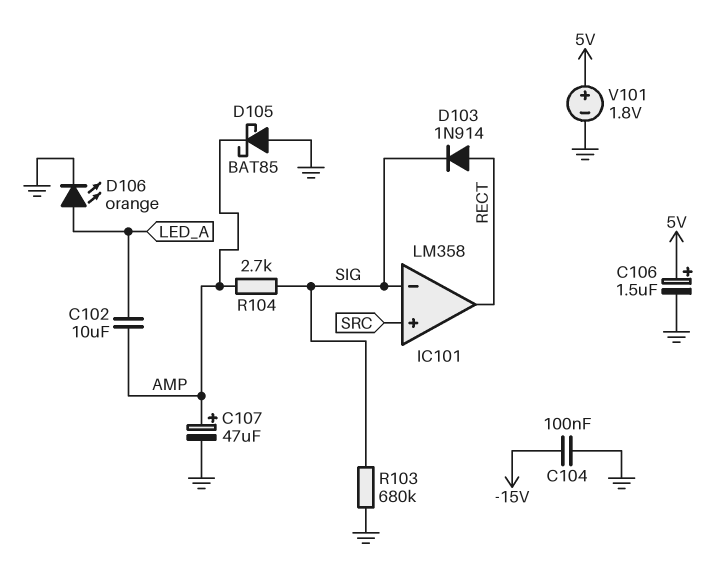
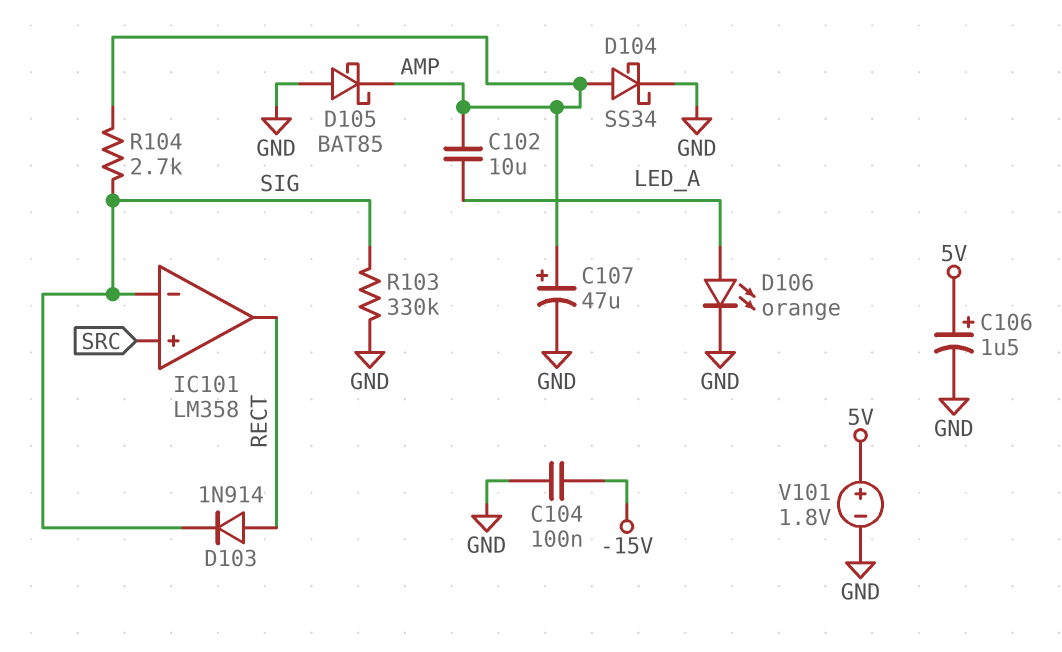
D104: none -> schottky SS34 (A AMP, K GND)
R103: 680k (GND, SIG) -> 330k (GND, SIG)

